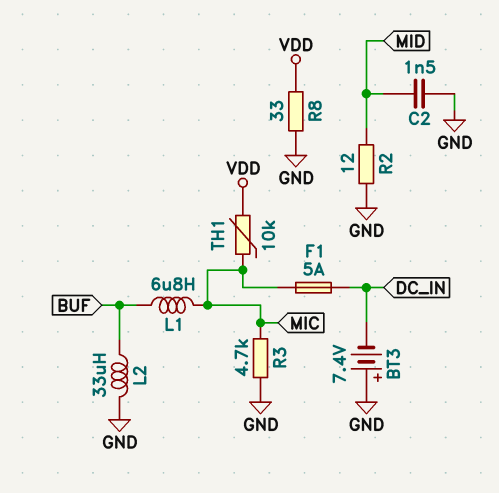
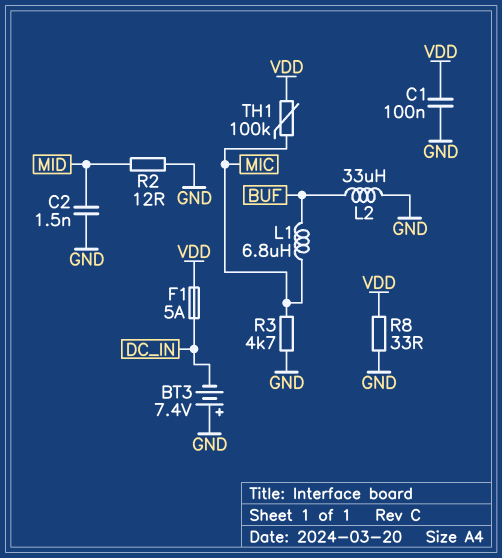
C1: none -> 100nF (GND, VDD)
F1: 5A (DC_IN, MIC) -> 5A (DC_IN, VDD)
TH1: 10k (MIC, VDD) -> 100k (MIC, VDD)

